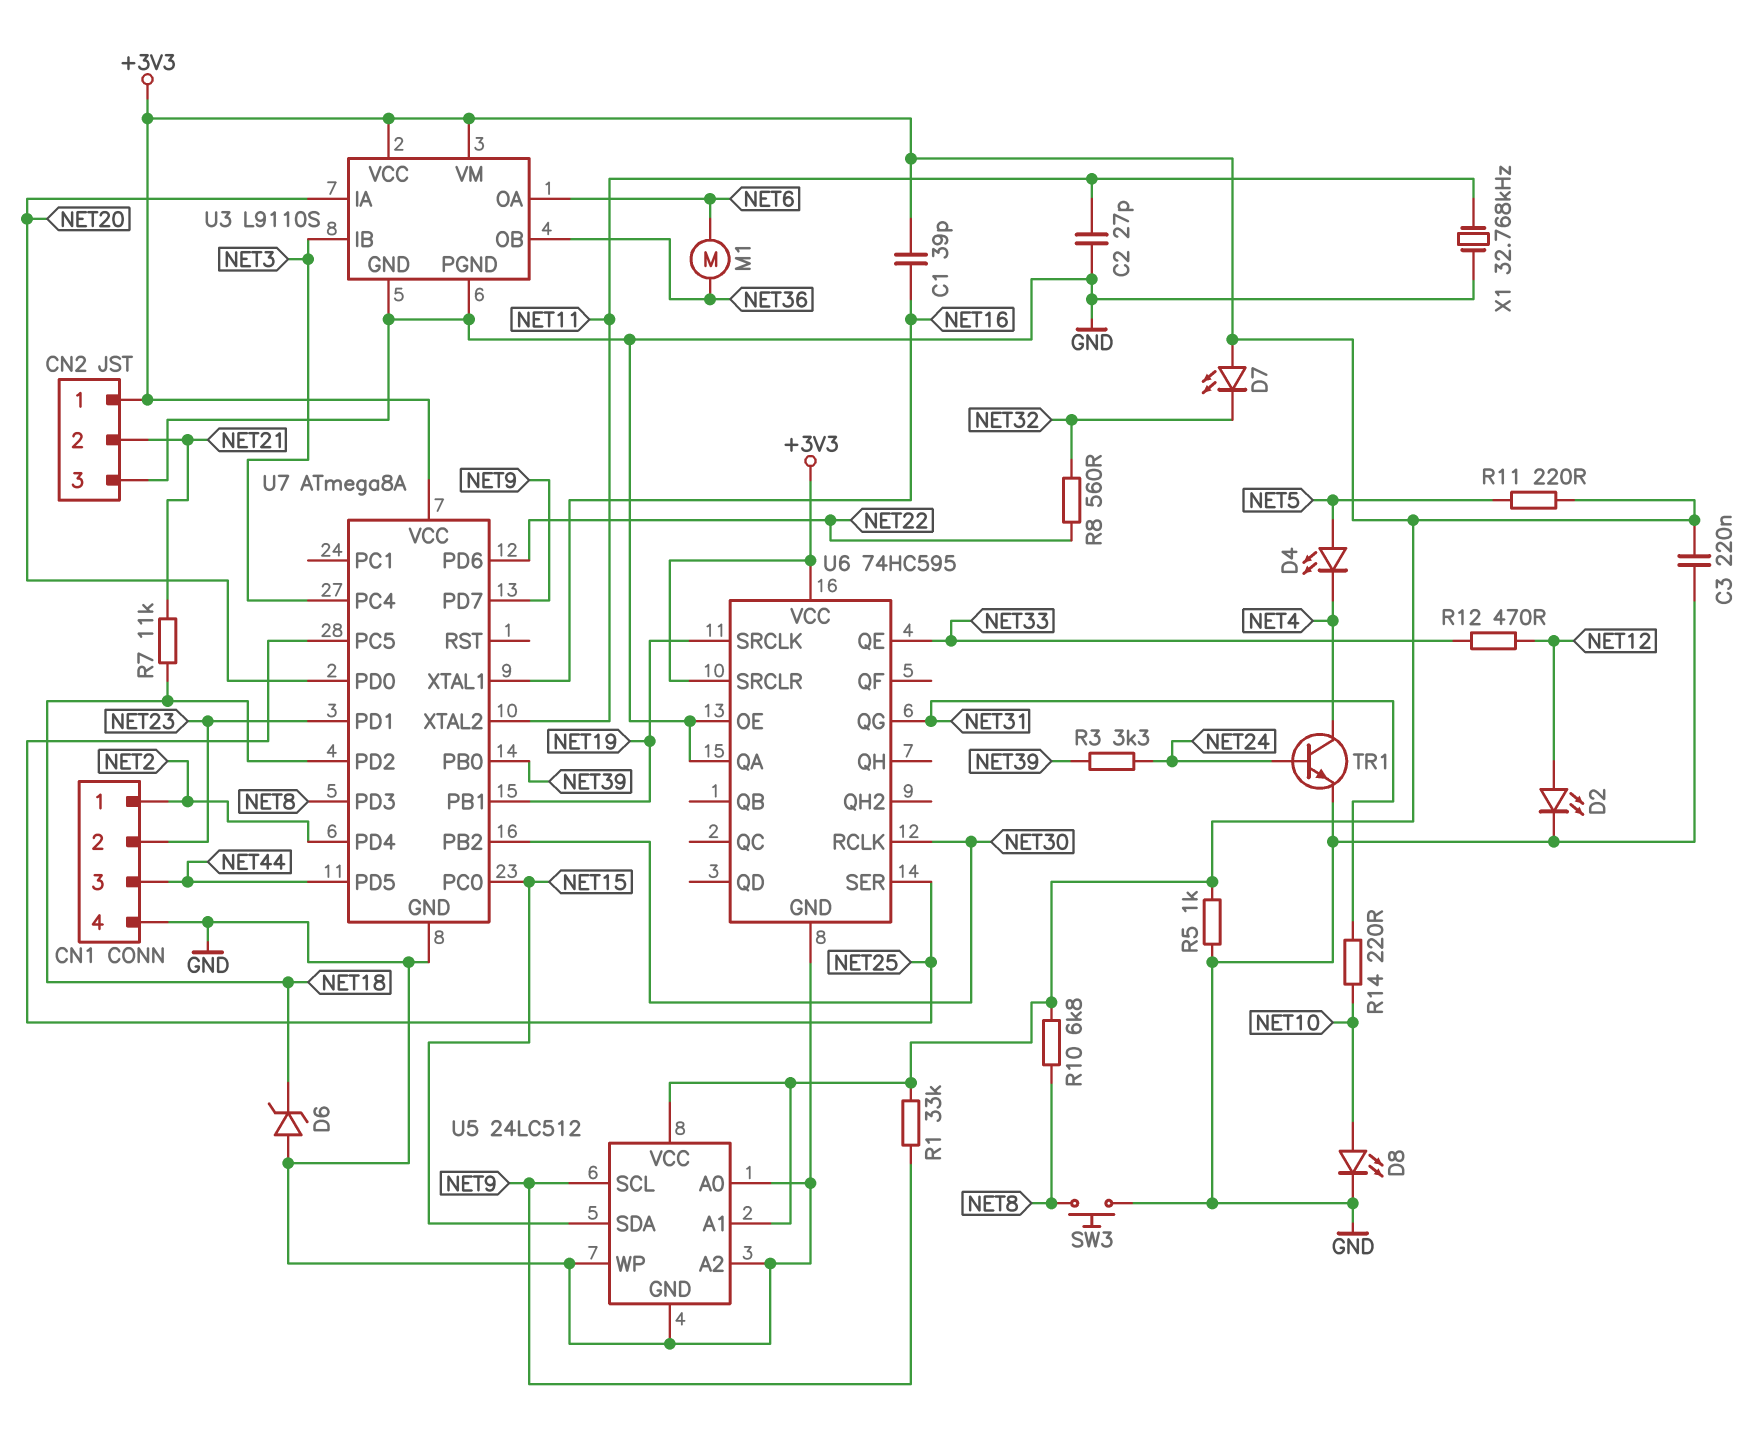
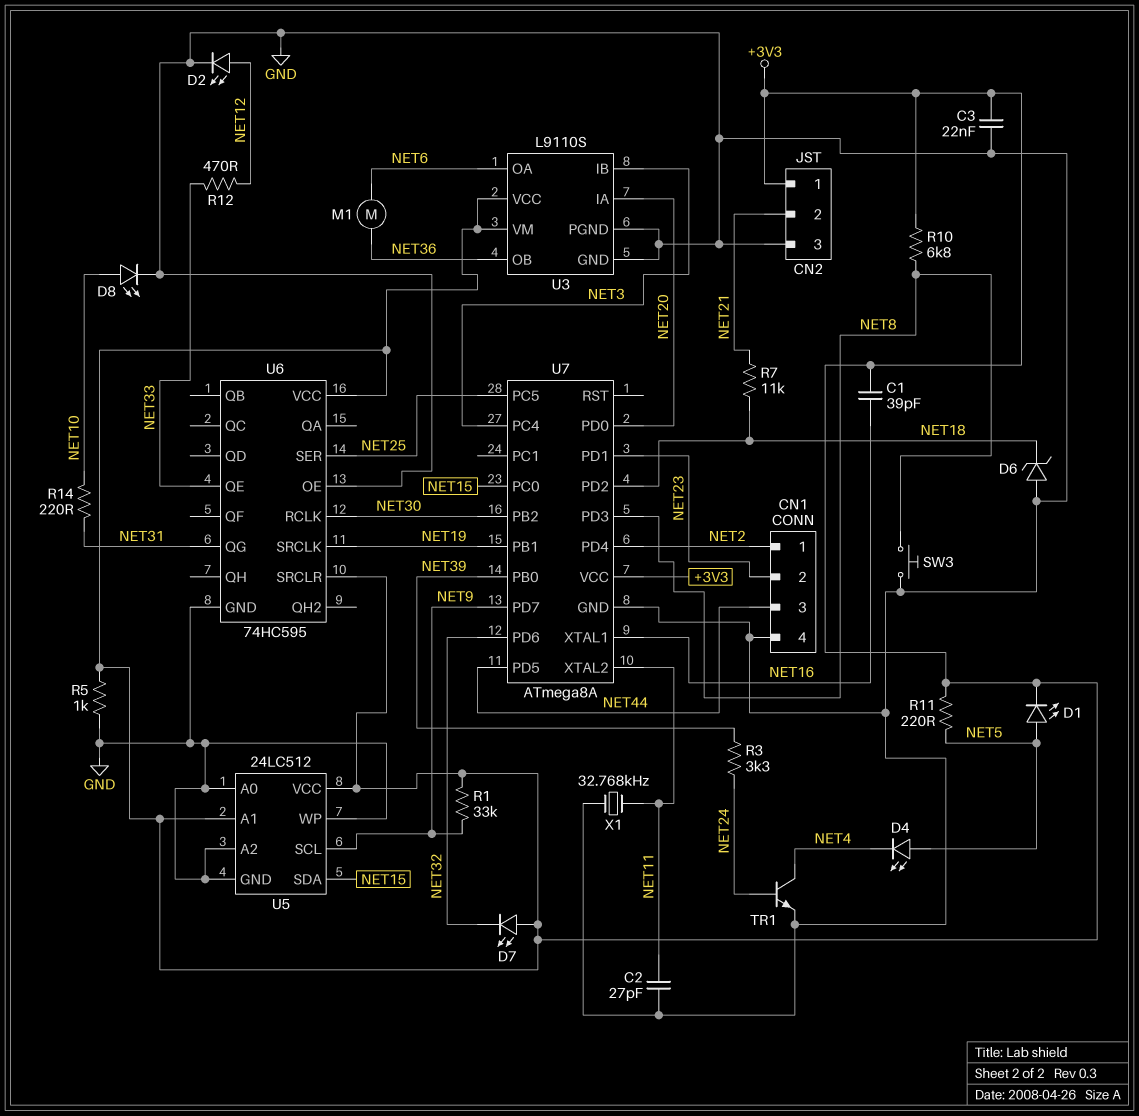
C3: 220nF (+3V3, GND) -> 22nF (+3V3, GND)
D1: none -> LED (A NET5, K +3V3)
R8: 560 (NET22, NET32) -> none
U6 pin QA: GND -> none
U7 pin PD6: NET22 -> NET32

